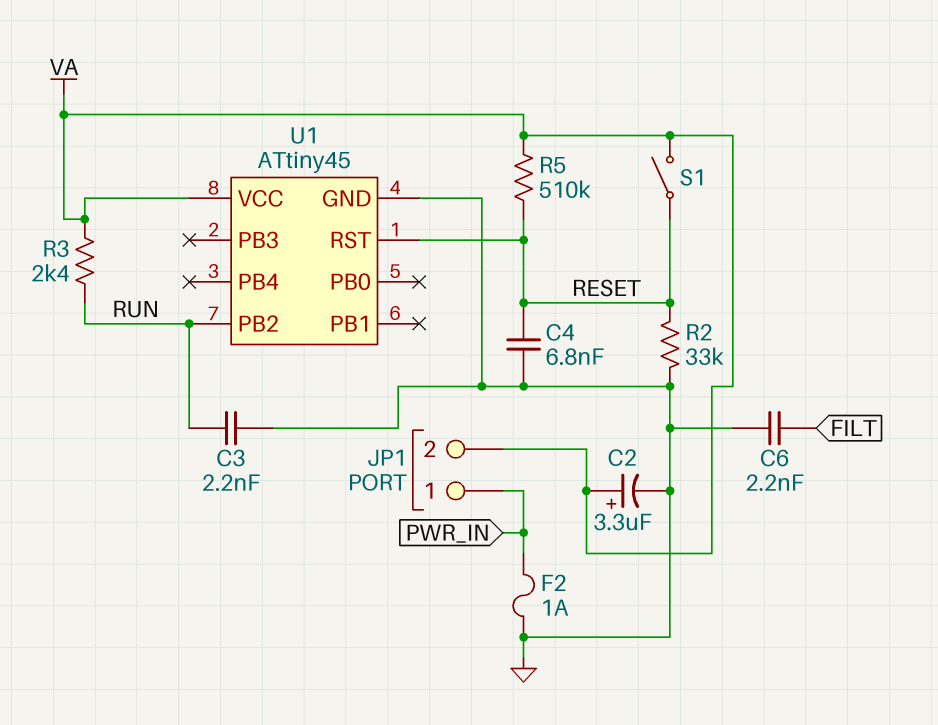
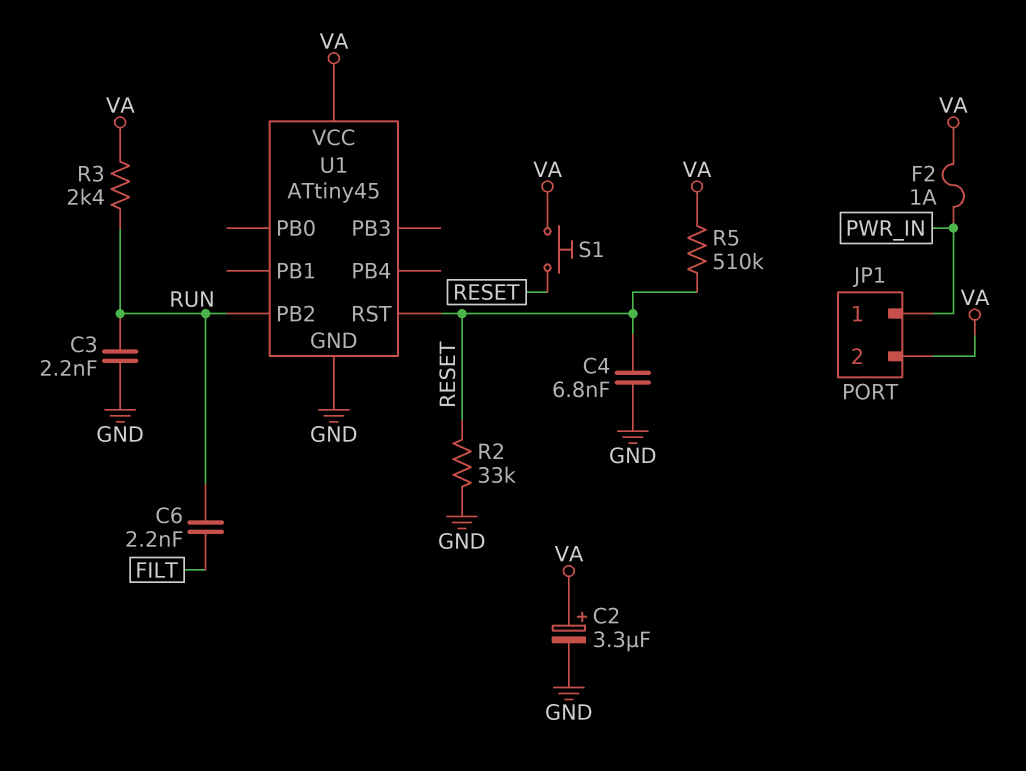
C6: 2.2nF (FILT, GND) -> 2.2nF (FILT, RUN)
F2: 1A (GND, PWR_IN) -> 1A (PWR_IN, VA)
S1: switch (RESET, VA) -> button (RESET, VA)

